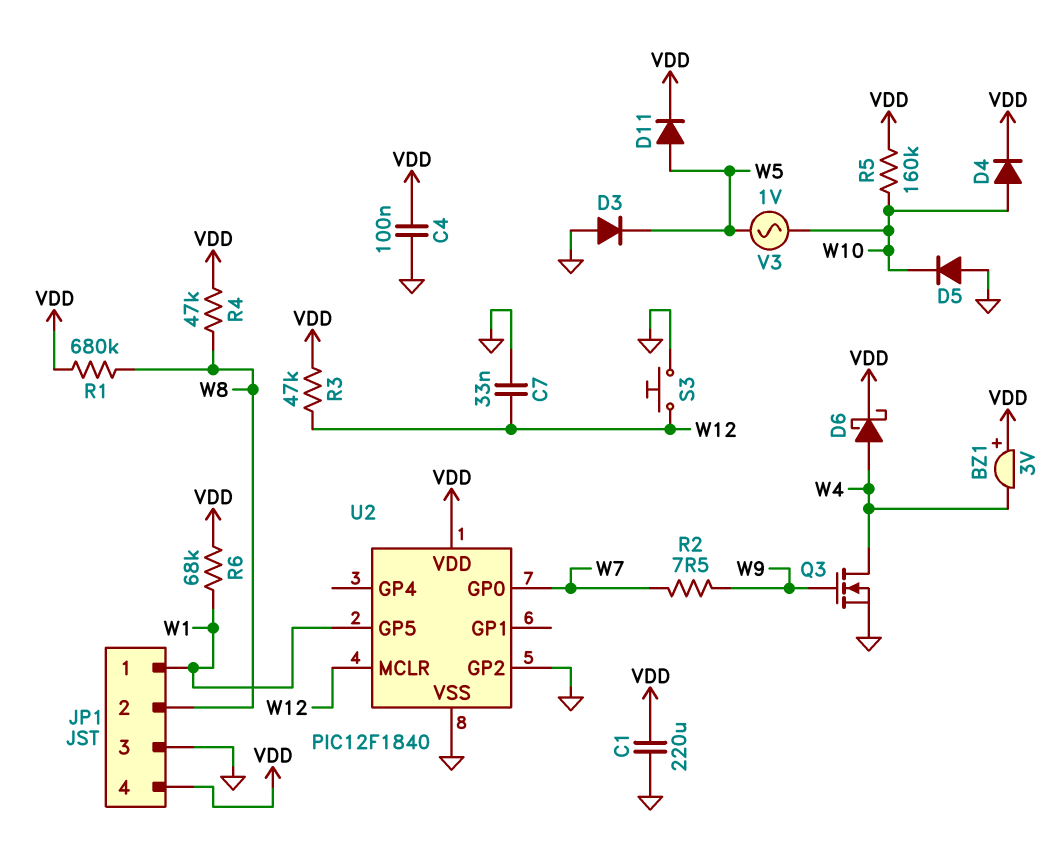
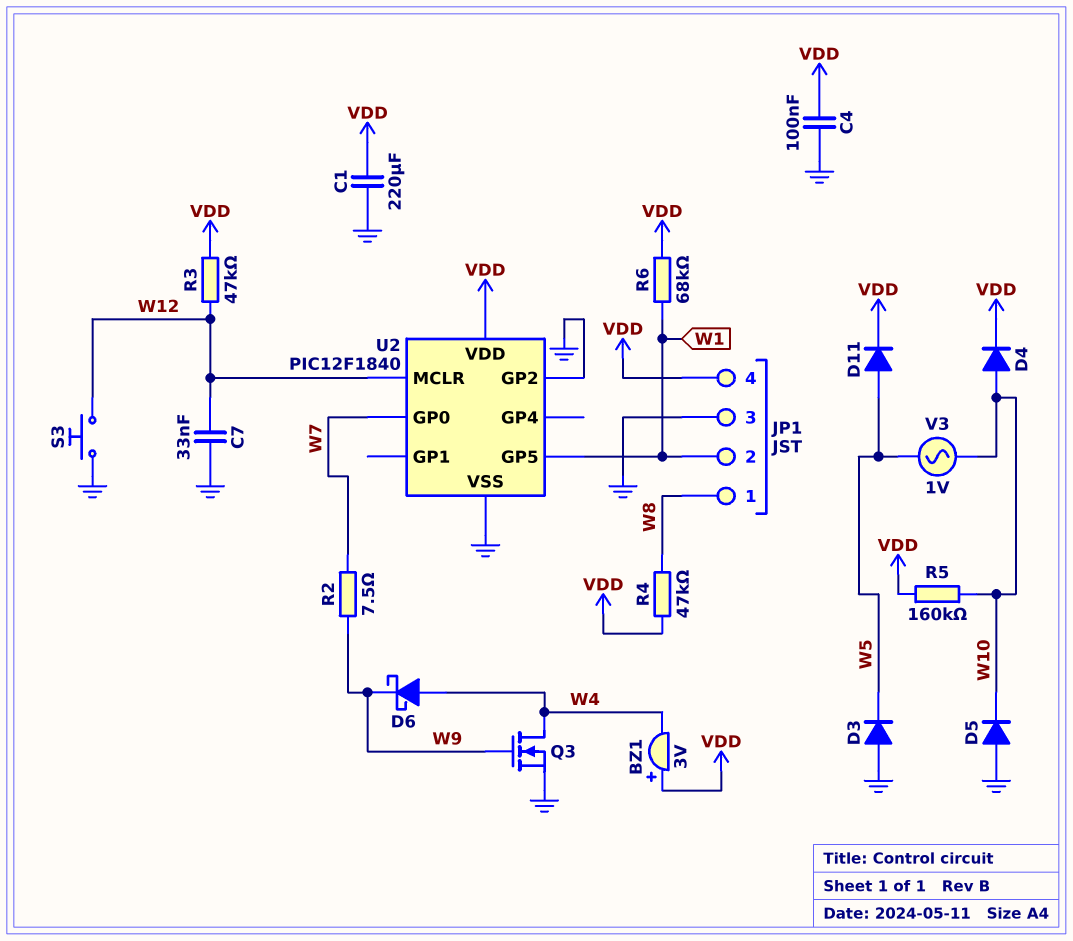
D6: schottky (A W4, K VDD) -> schottky (A W4, K W9)
JP1 pin 1: W1 -> W8
JP1 pin 2: W8 -> W1
R1: 680k (VDD, W8) -> none

